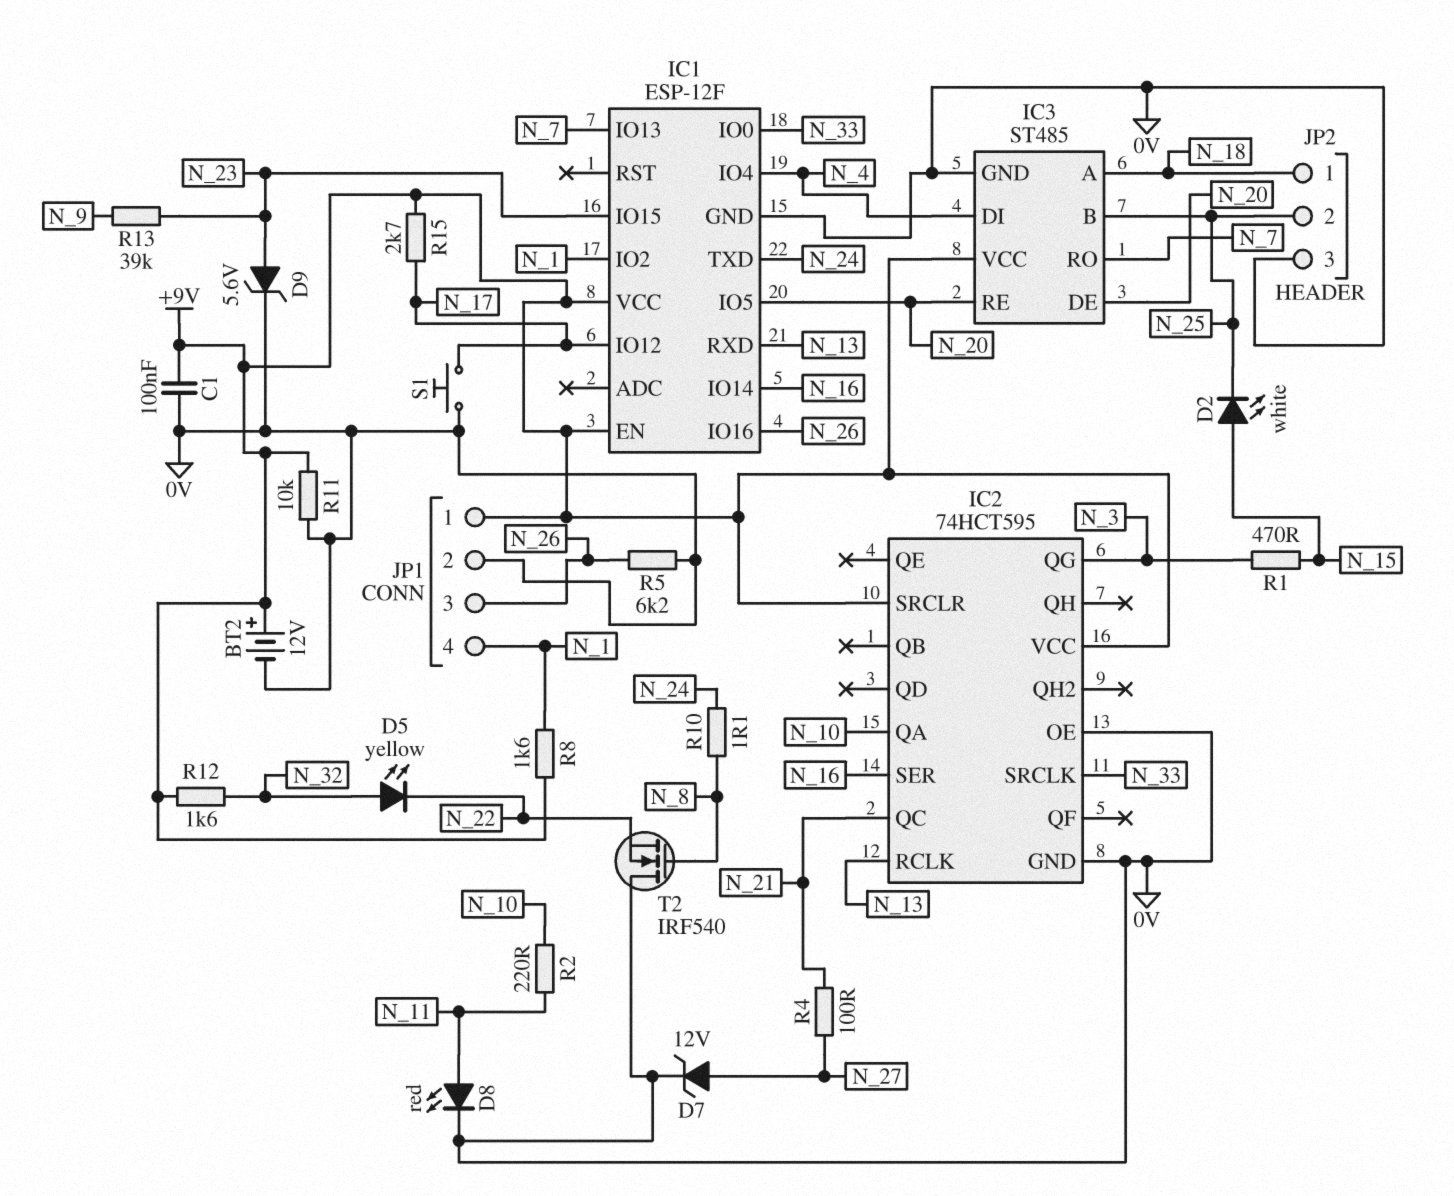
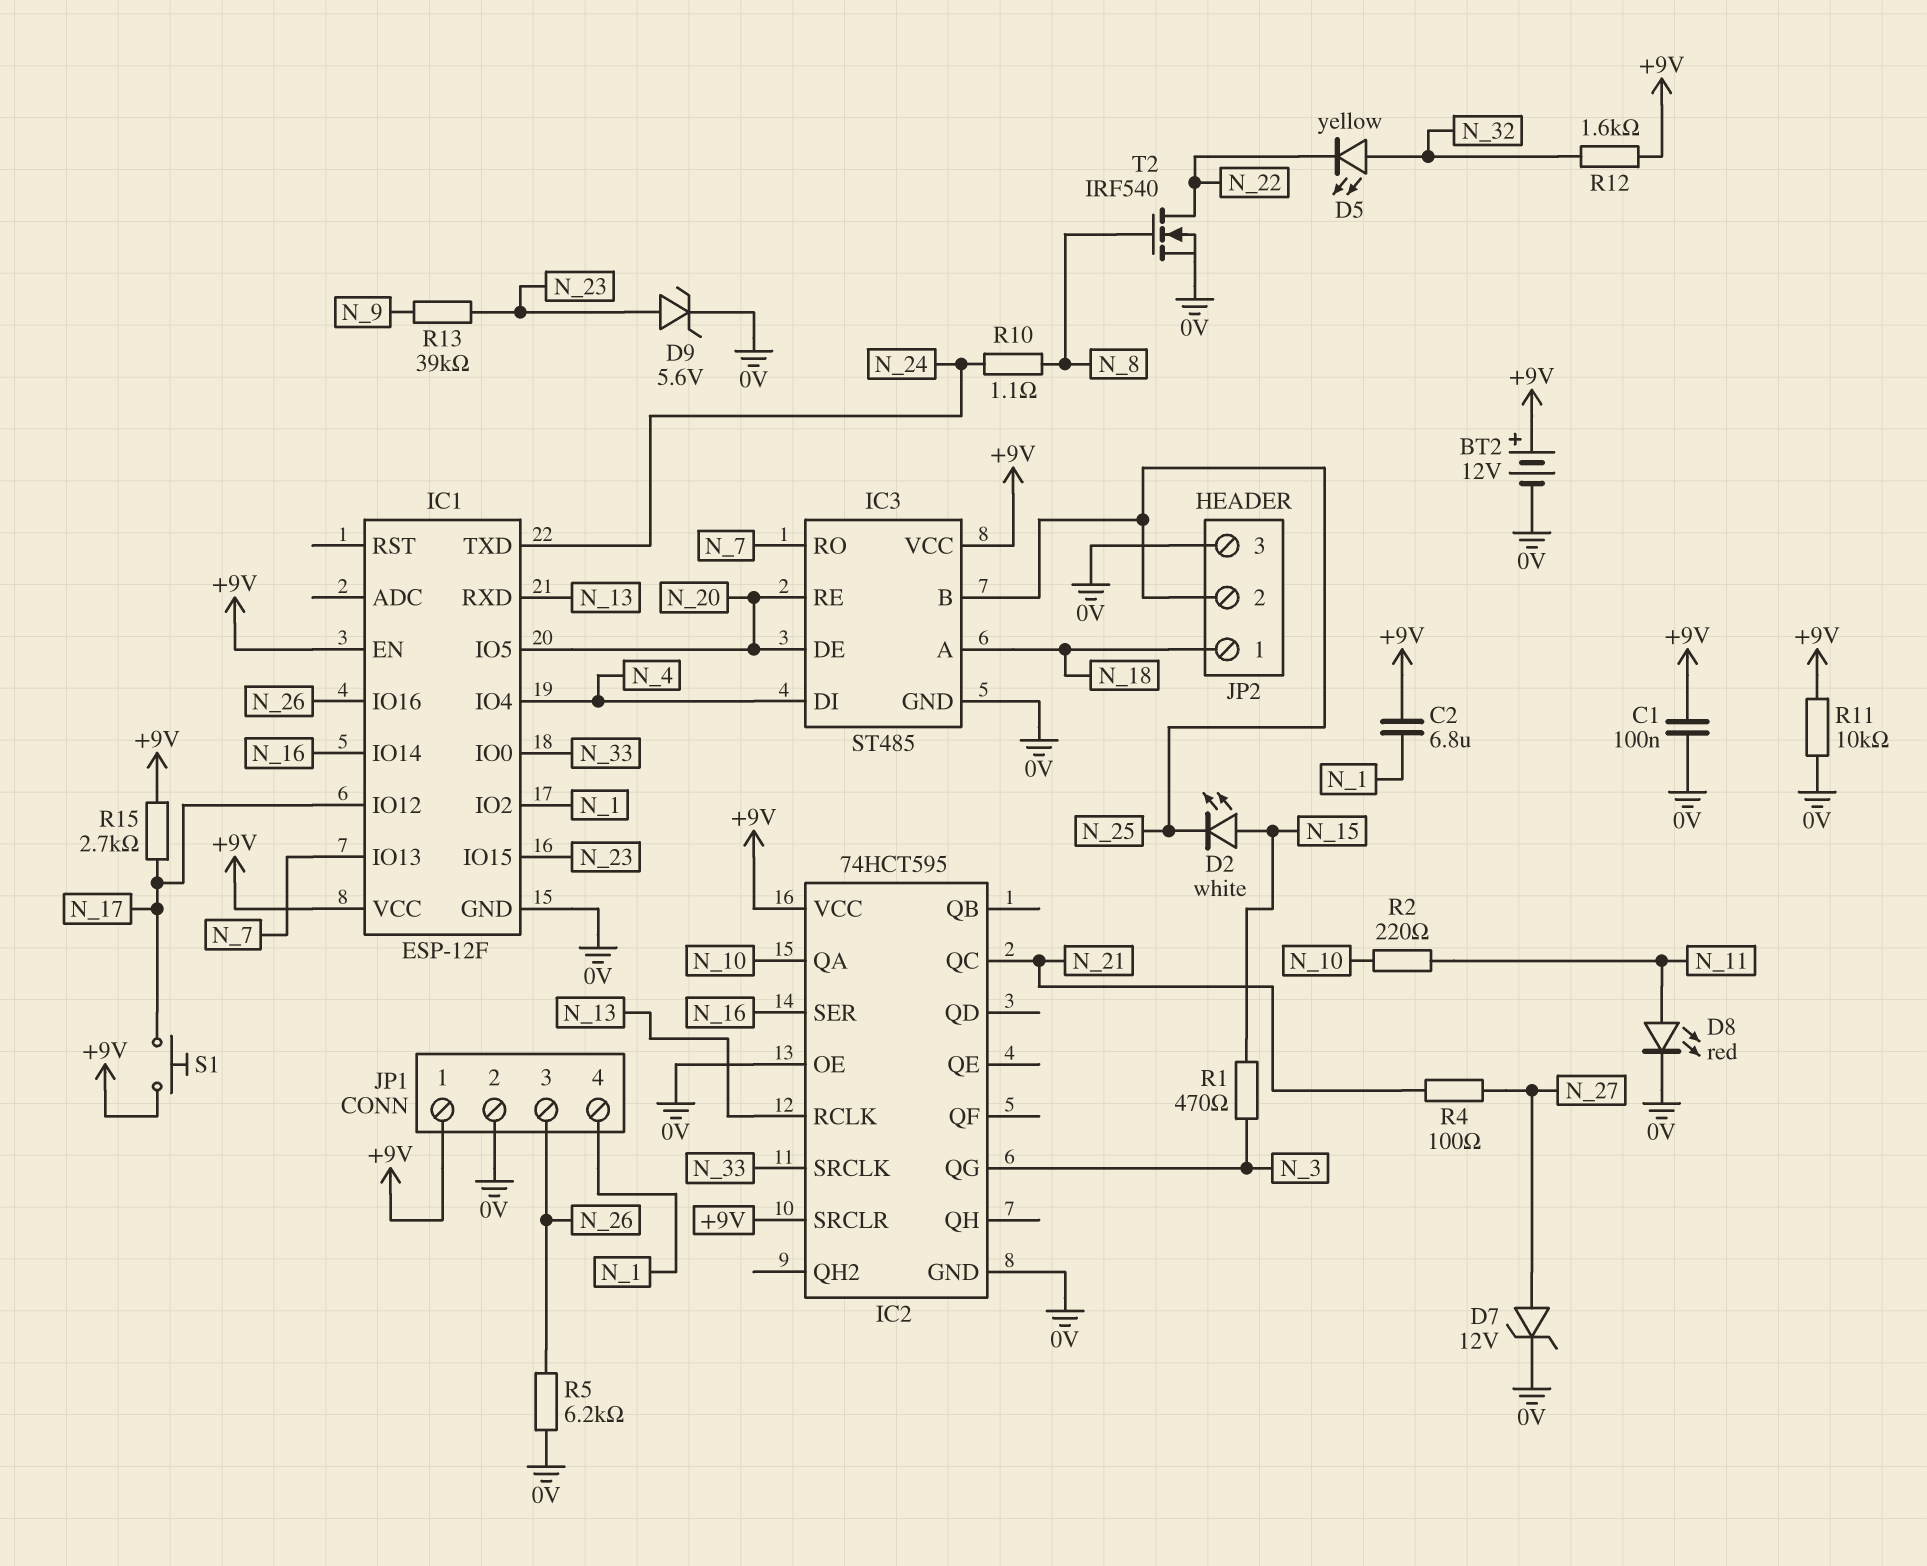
C2: none -> 6.8uF (+9V, N_1)
R8: 1.6k (+9V, N_1) -> none
S1: button (0V, N_17) -> button (+9V, N_17)
T2: NMOS IRF540 (G N_8, D 0V, S N_22) -> NMOS IRF540 (G N_8, D N_22, S 0V)

